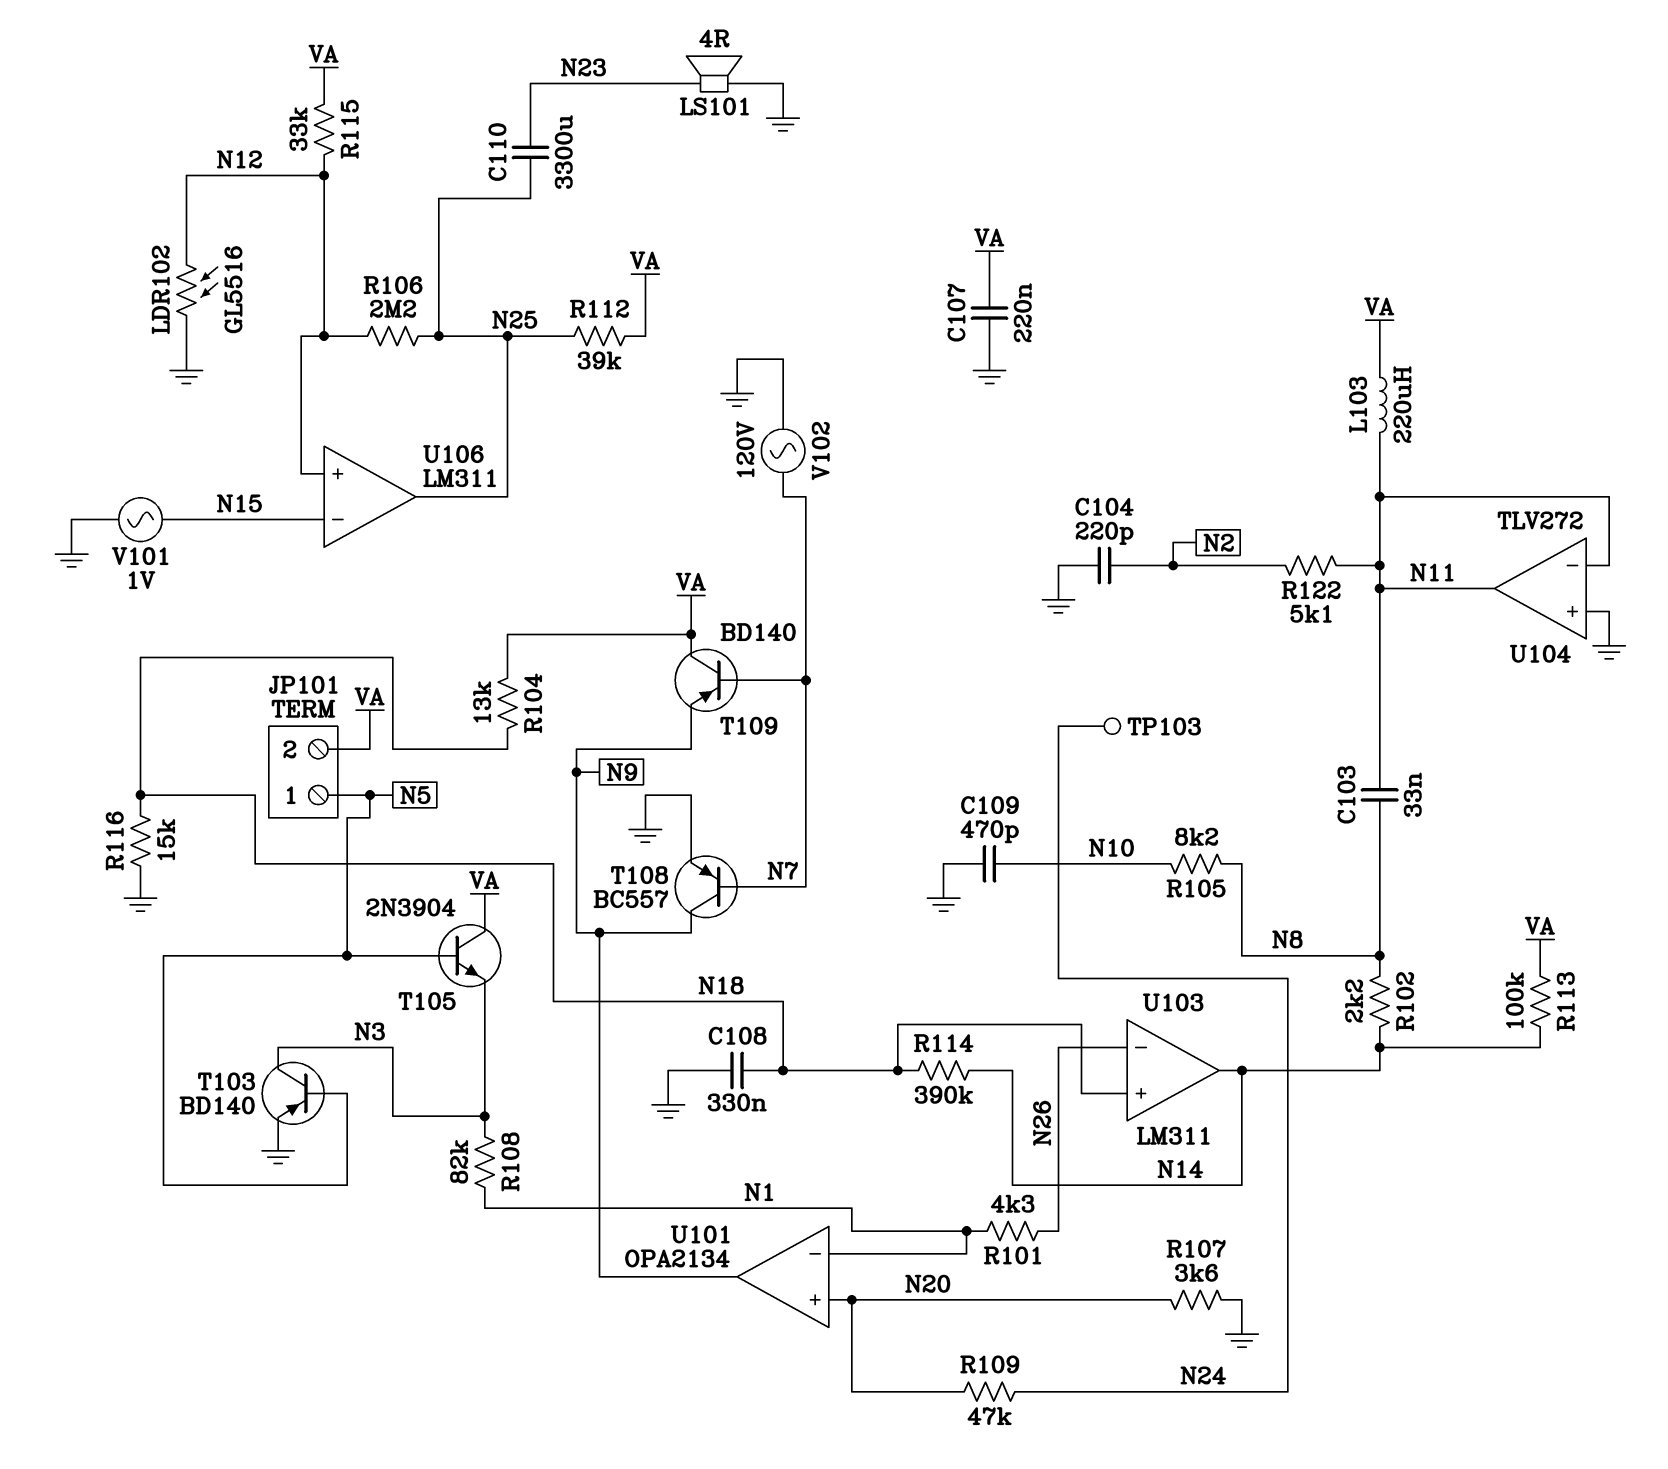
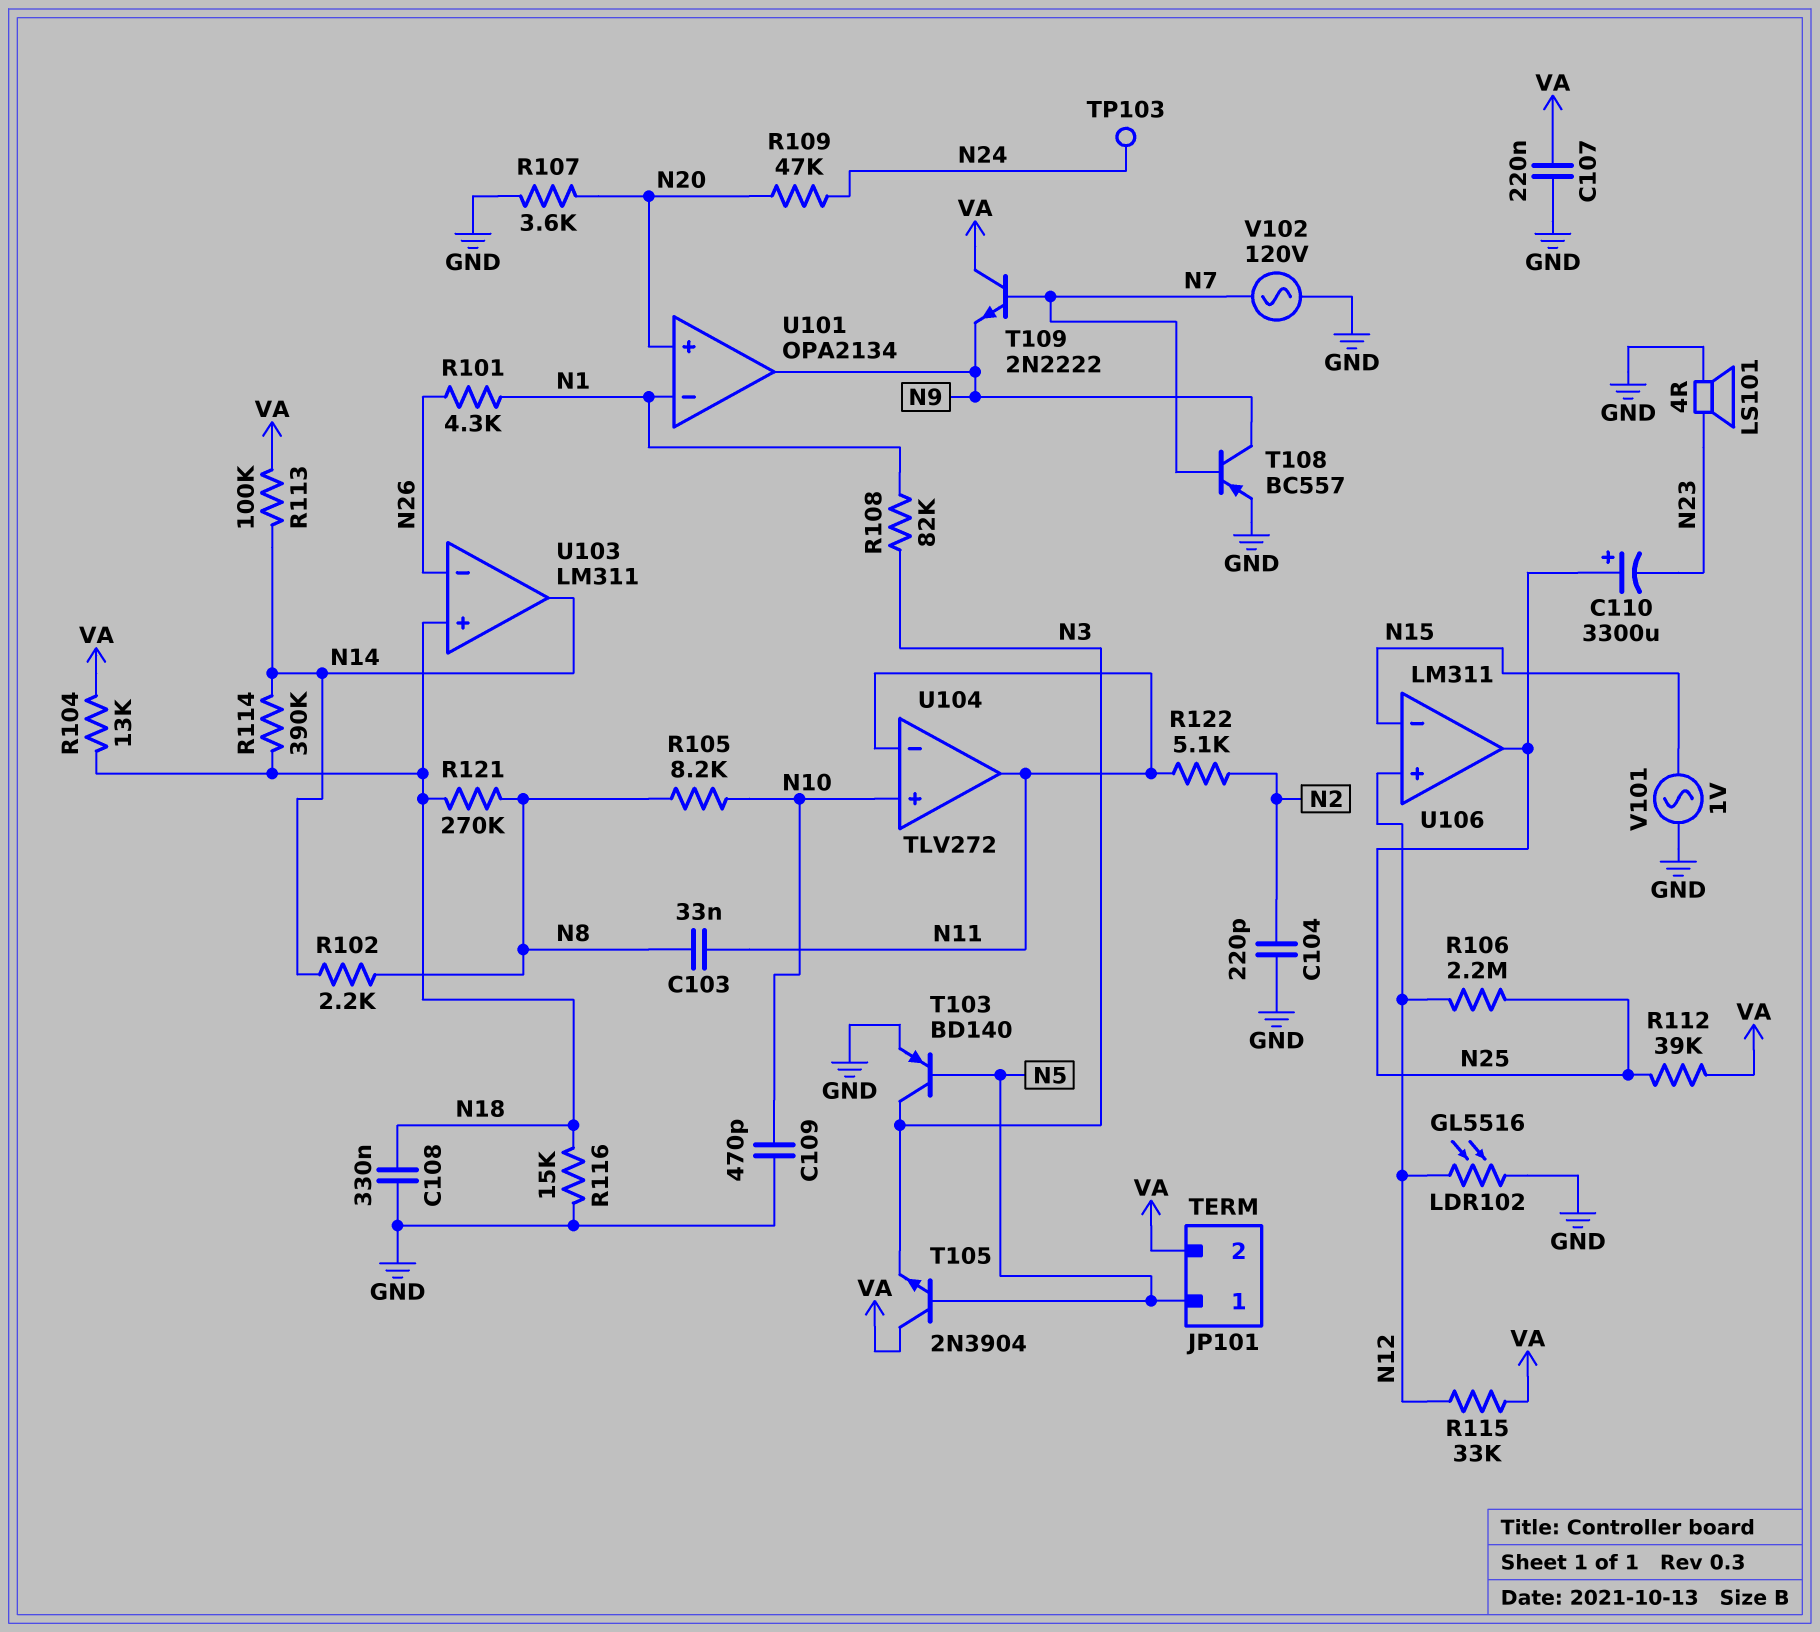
C110: 3300uF (N23, N25) -> 3300uF (plus N25, minus N23)
L103: 220uH (N11, VA) -> none
R121: none -> 270k (N8, N18)
T109: PNP BD140 (B N7, C VA, E N9) -> NPN 2N2222 (B N7, C VA, E N9)
U104 pin in+: GND -> N10

